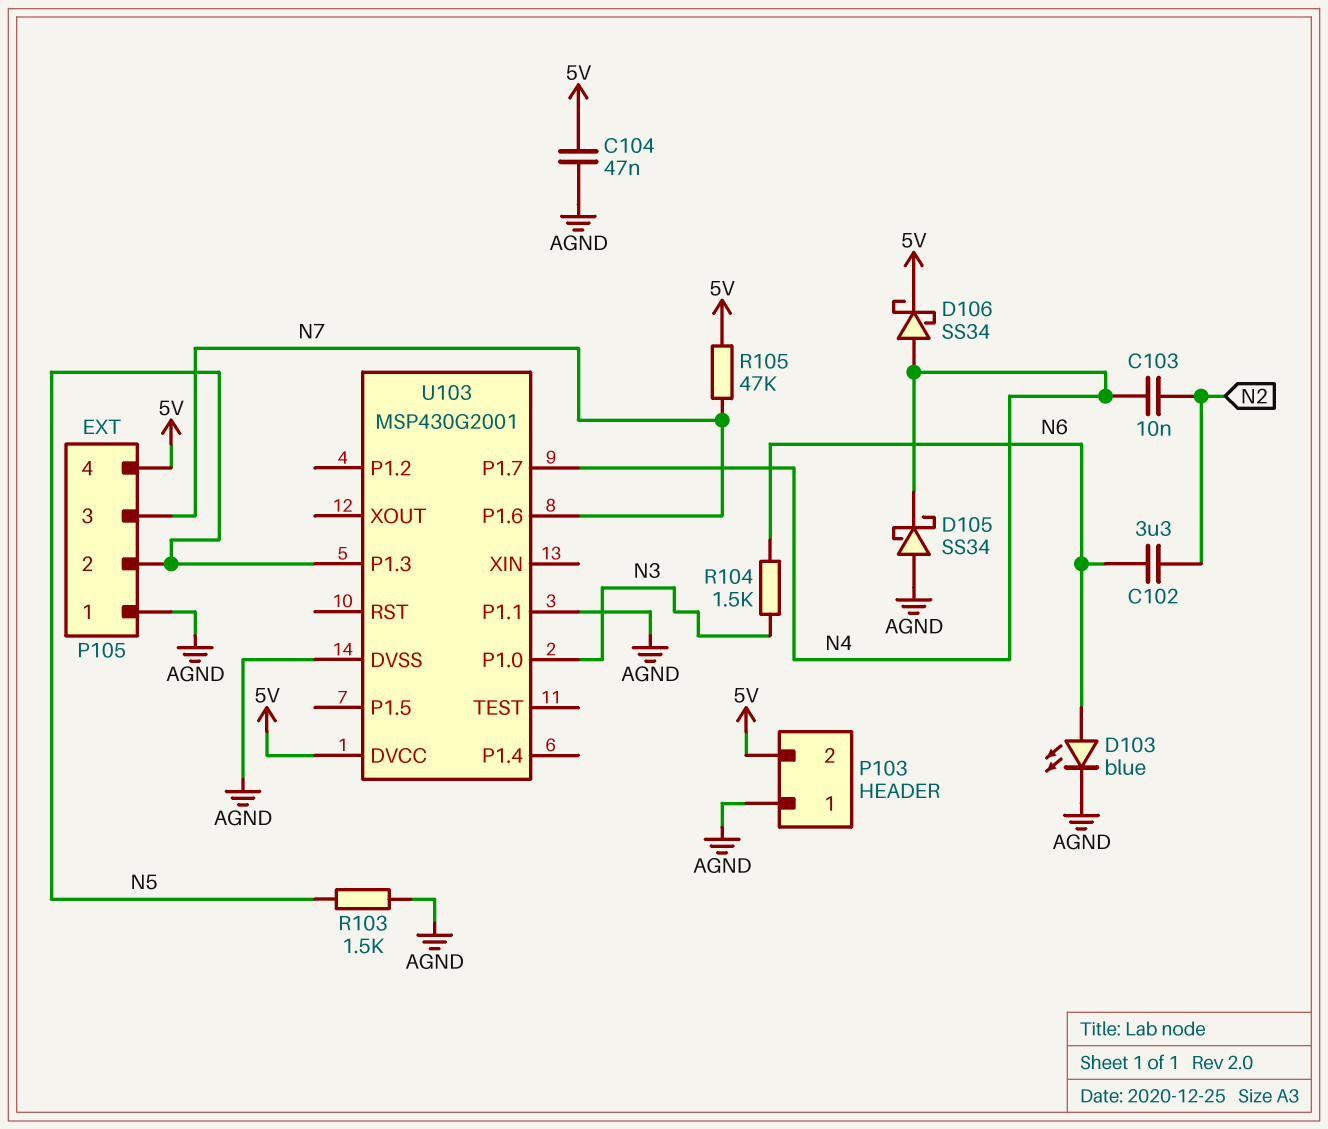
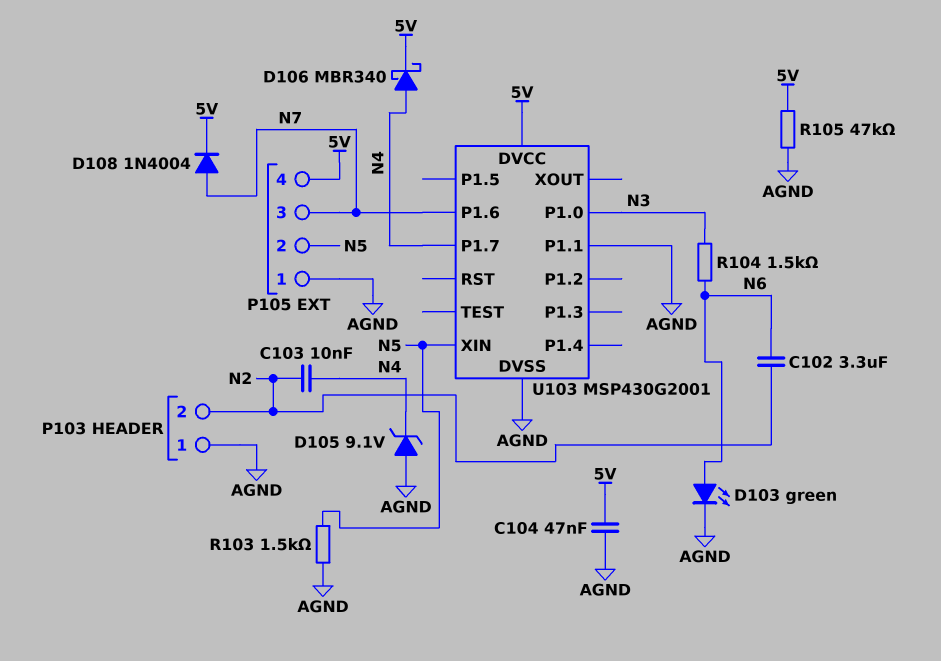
D103: LED blue (A N6, K AGND) -> LED green (A N6, K AGND)
D105: schottky SS34 (A AGND, K N4) -> zener 9.1V (A AGND, K N4)
D106: schottky SS34 (A N4, K 5V) -> schottky MBR340 (A N4, K 5V)
D108: none -> diode 1N4004 (A N7, K 5V)
P103 pin 2: 5V -> N2
R105: 47k (5V, N7) -> 47k (5V, AGND)
U103 pin P1.3: N5 -> none
U103 pin XIN: none -> N5

